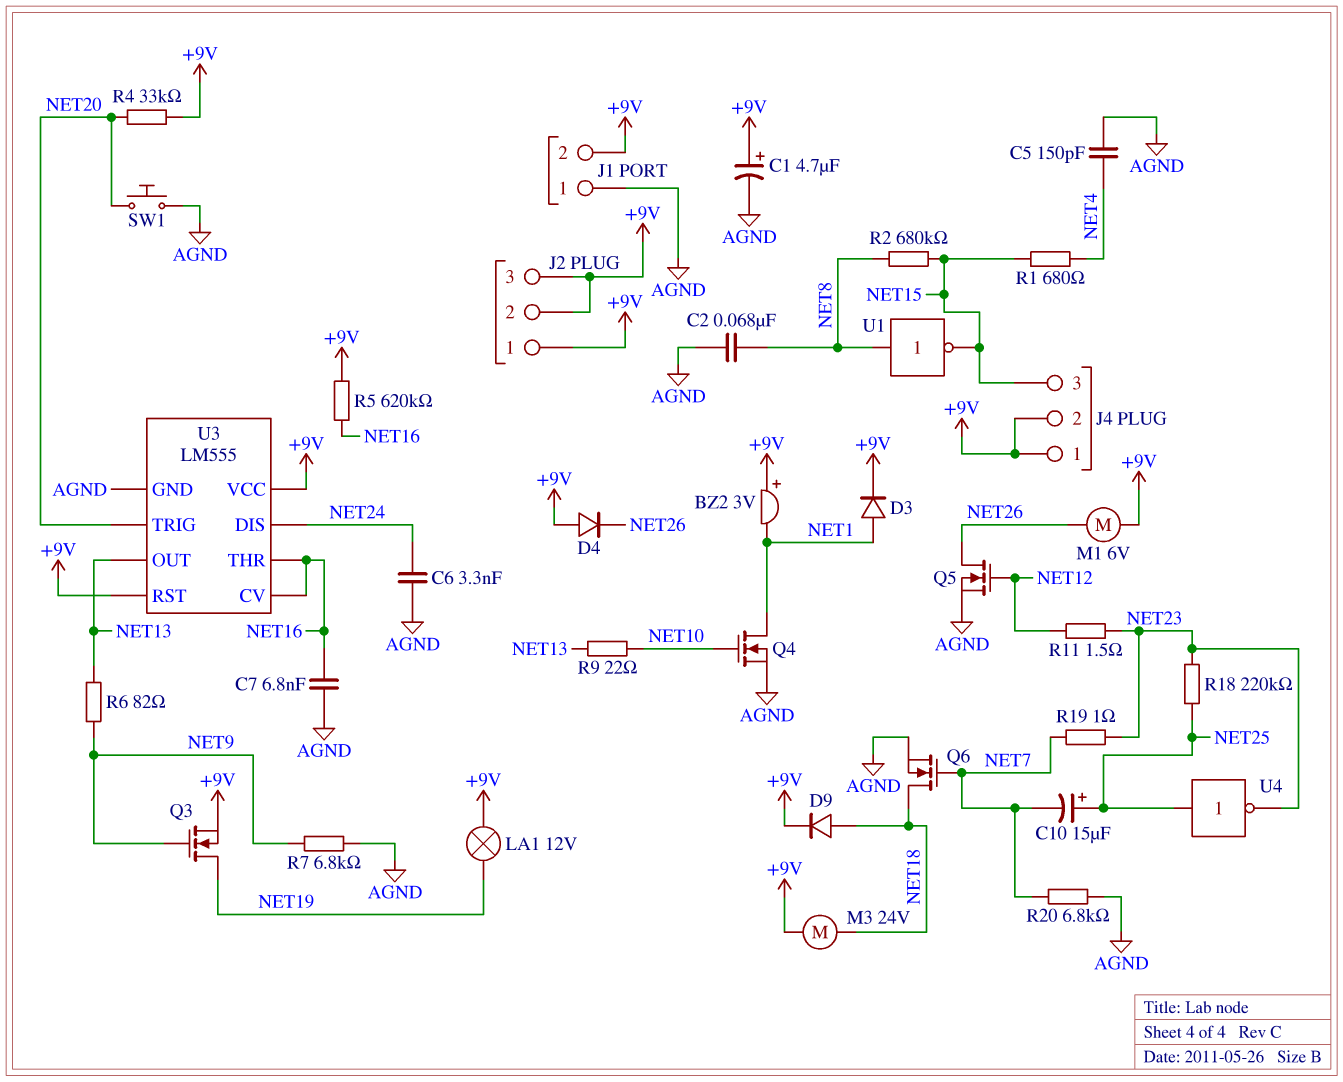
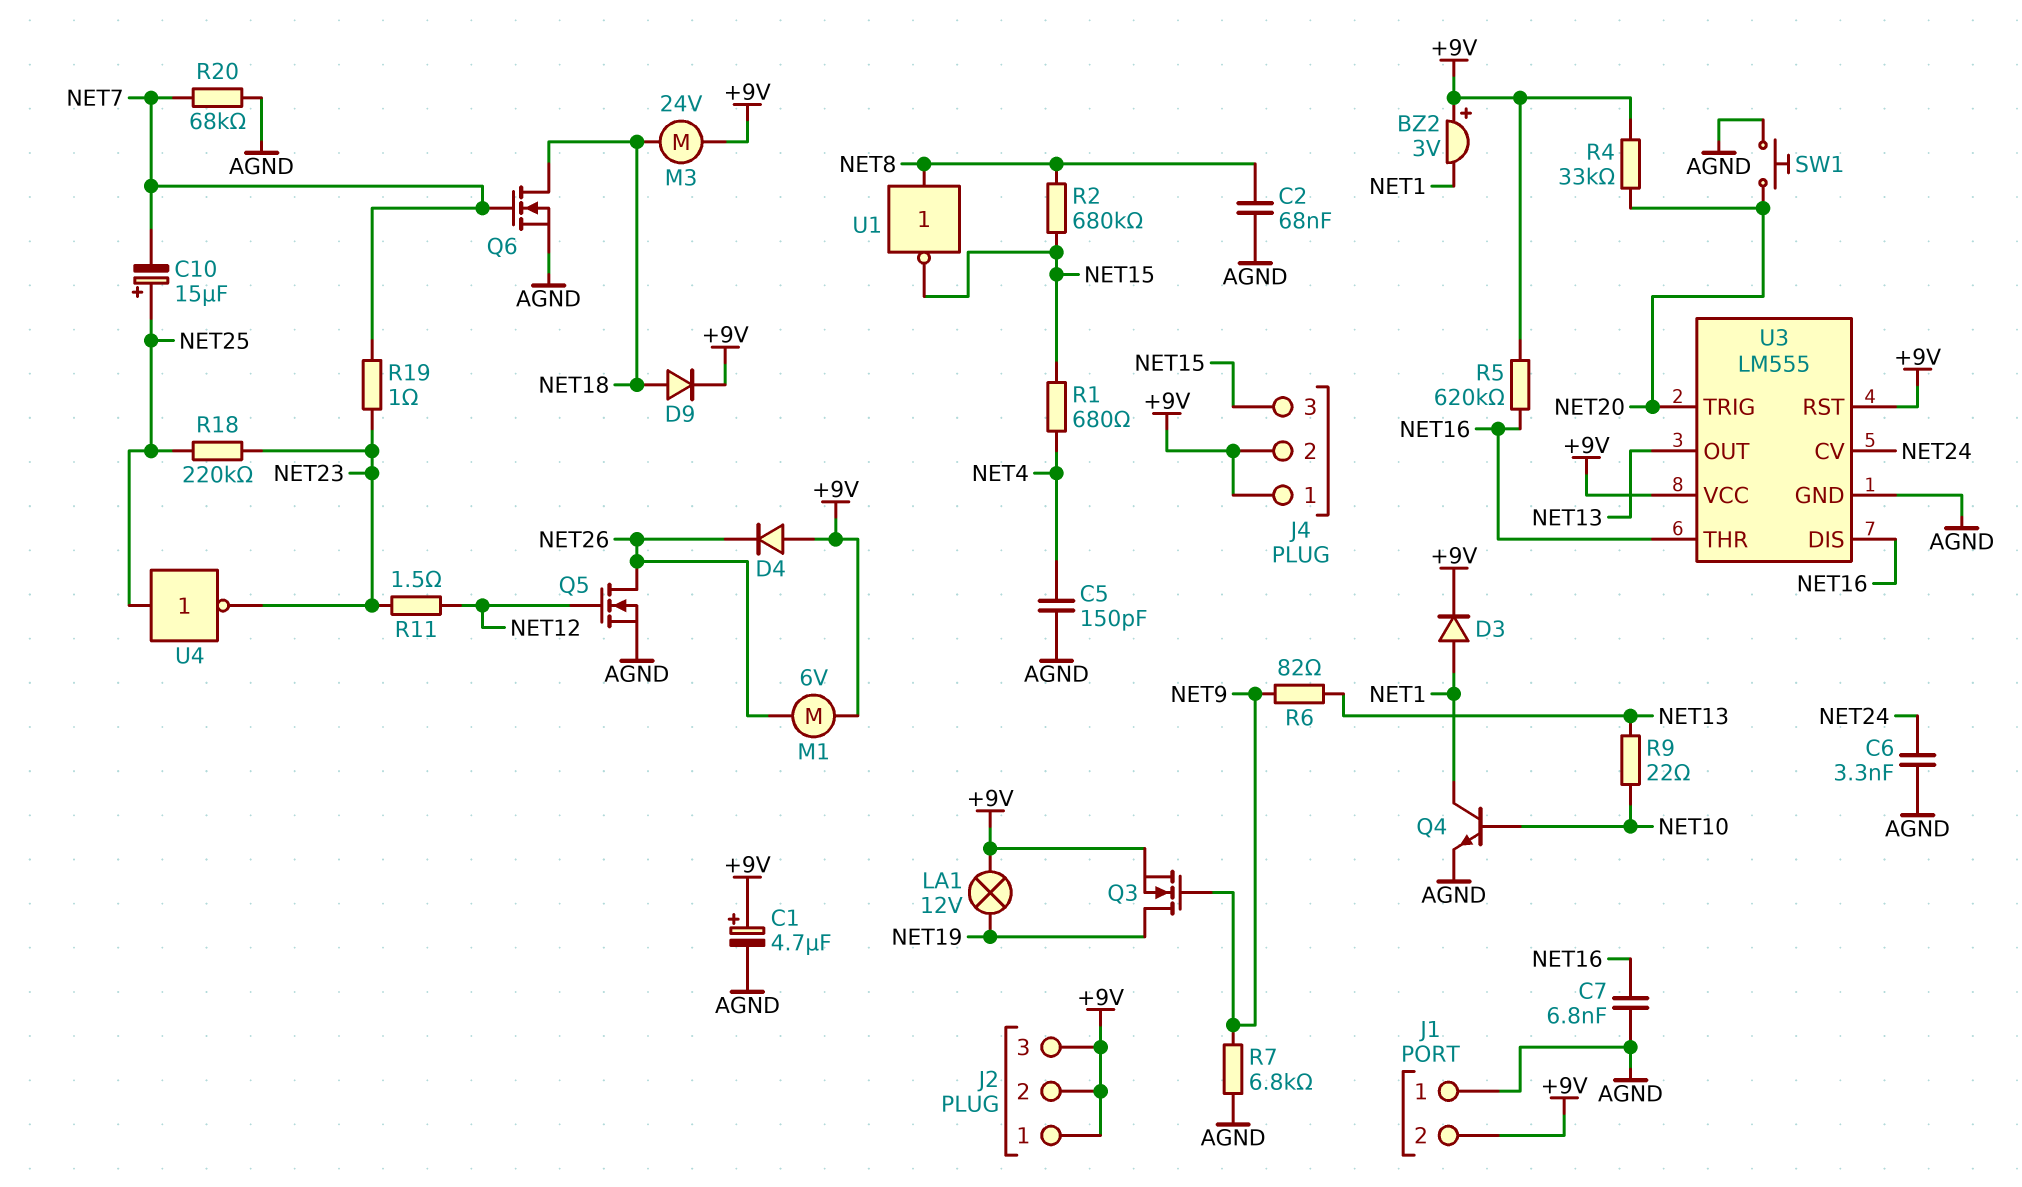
Q4: NMOS (G NET10, D NET1, S AGND) -> NPN (B NET10, C NET1, E AGND)
R20: 6.8k (AGND, NET7) -> 68k (AGND, NET7)
U3 pin CV: NET16 -> NET24
U3 pin DIS: NET24 -> NET16

